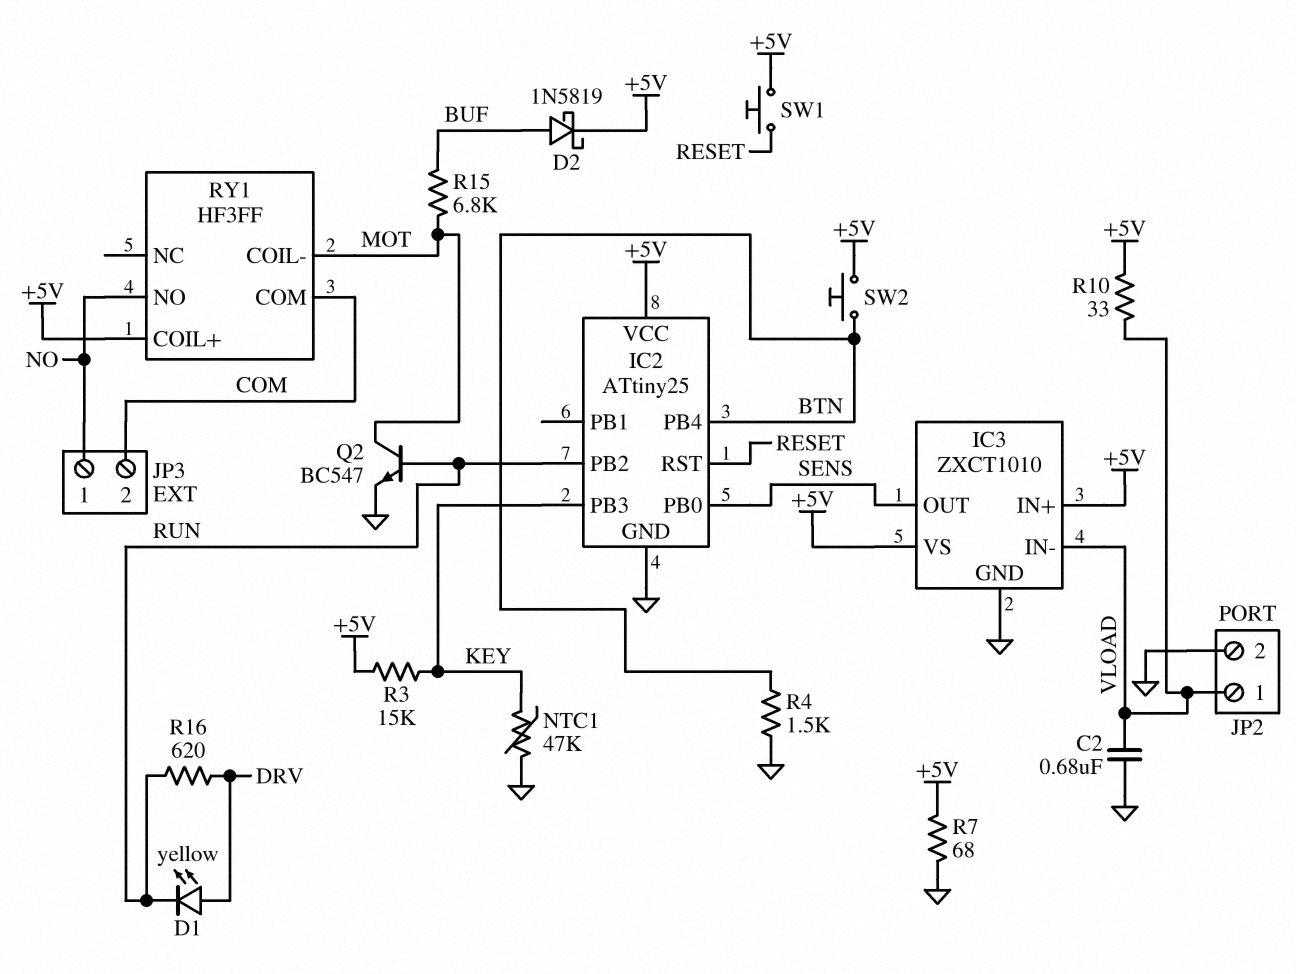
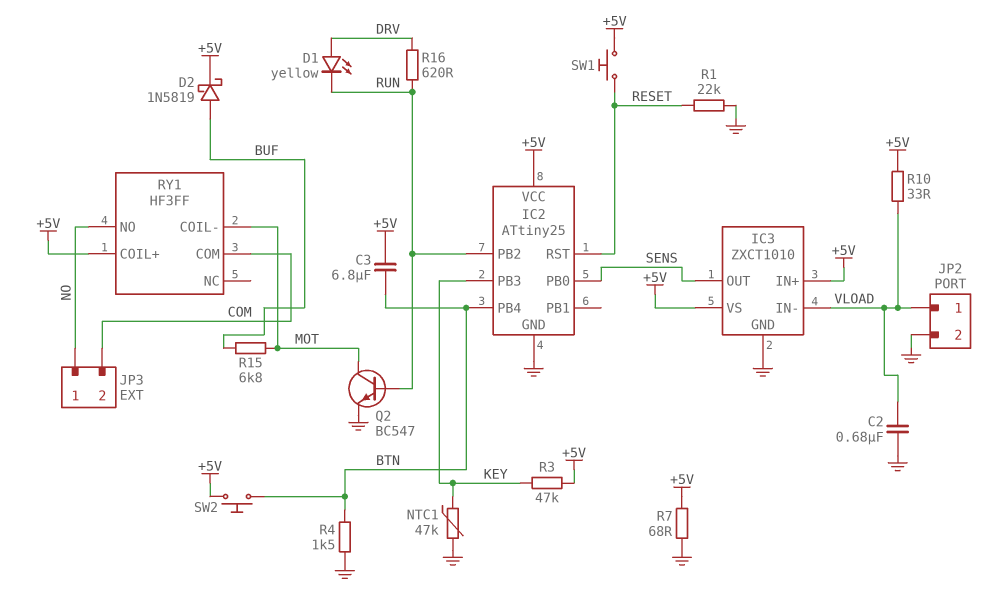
C3: none -> 6.8uF (+5V, BTN)
R1: none -> 22k (GND, RESET)
R3: 15k (+5V, KEY) -> 47k (+5V, KEY)

